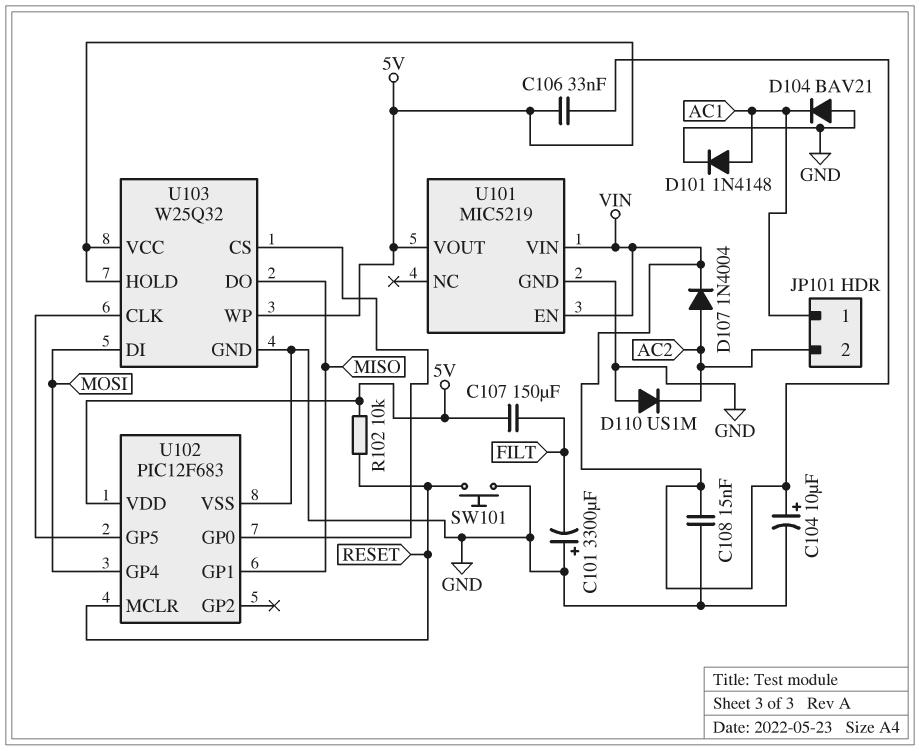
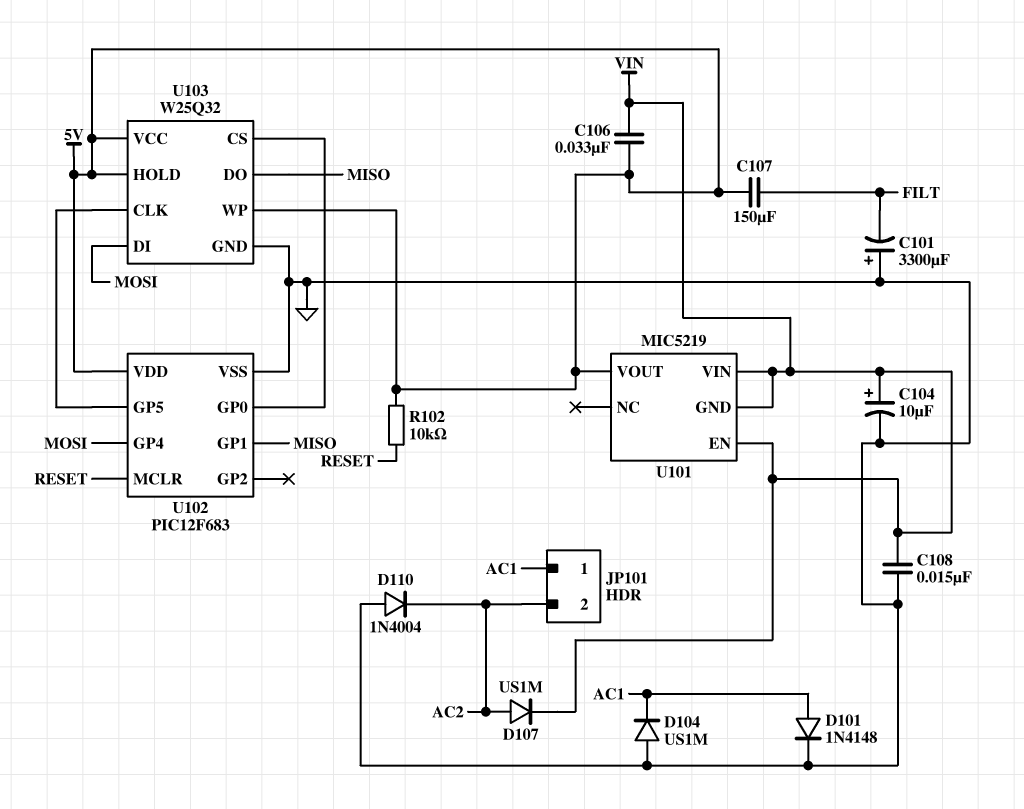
D104: diode BAV21 (A GND, K AC1) -> diode US1M (A GND, K AC1)
D107: diode 1N4004 (A AC2, K VIN) -> diode US1M (A AC2, K VIN)
D110: diode US1M (A GND, K AC2) -> diode 1N4004 (A GND, K AC2)
SW101: button (GND, RESET) -> none
U101 pin GND: GND -> VIN

